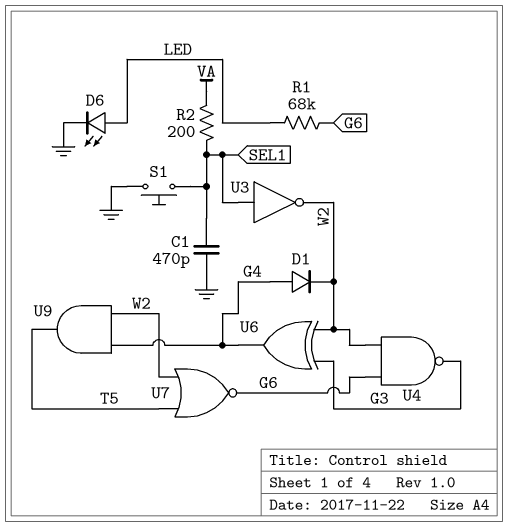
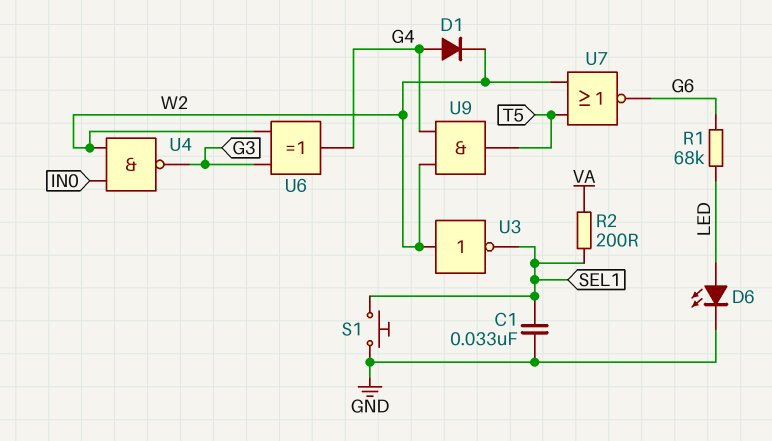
C1: 470pF (GND, SEL1) -> 33nF (GND, SEL1)
U3: NOT (in SEL1, out W2) -> NOT (in W2, out SEL1)
U4: NAND (in G6, in W2, out G3) -> NAND (in IN0, in W2, out G3)

